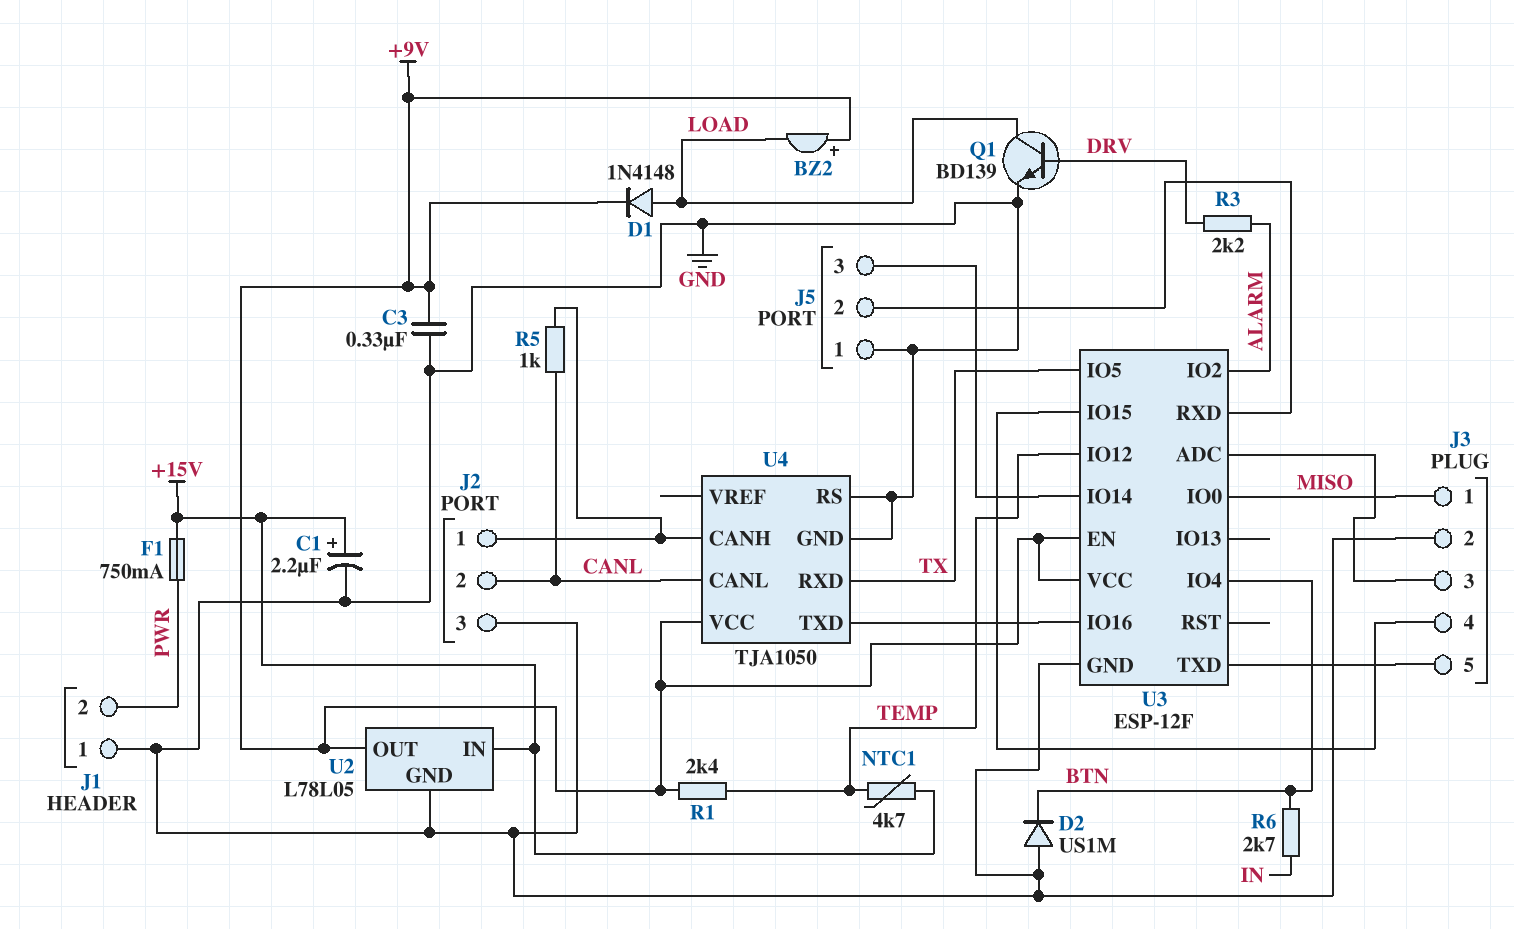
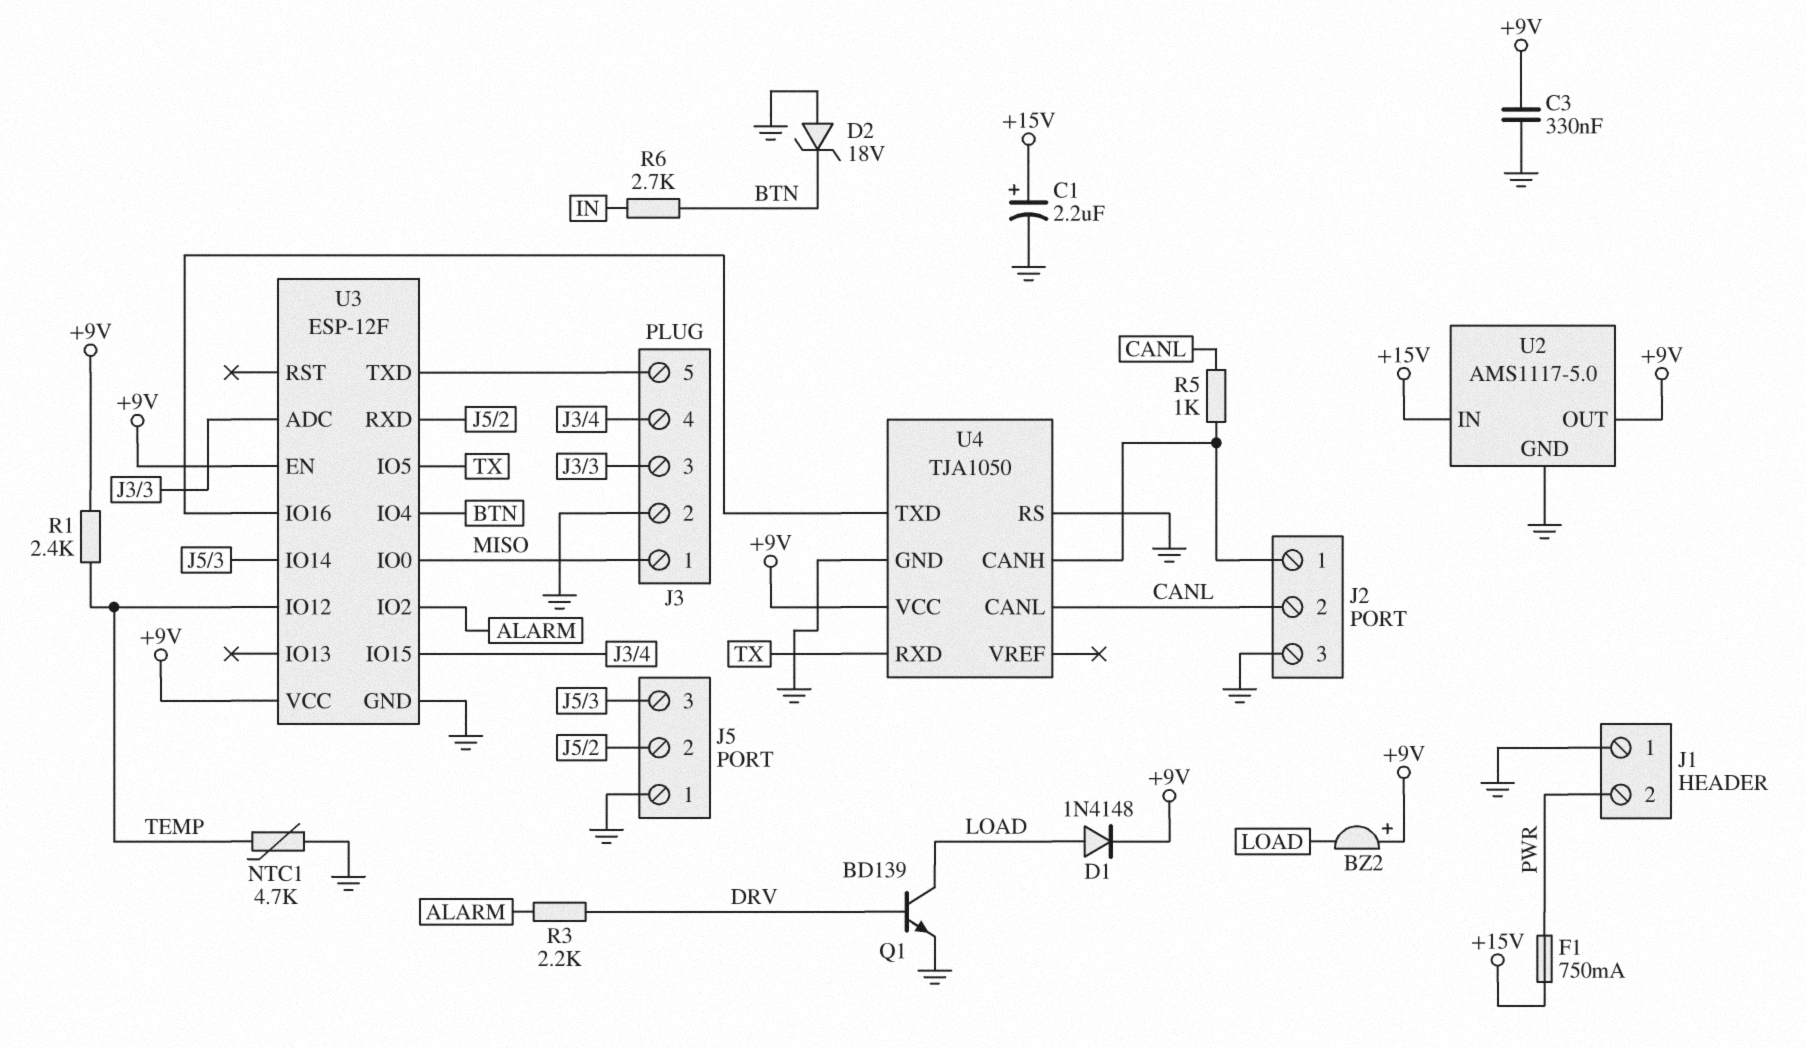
D2: diode US1M (A GND, K BTN) -> zener 18V (A GND, K BTN)
NTC1: 4.7k (+15V, TEMP) -> 4.7k (GND, TEMP)
U2: L78L05 -> AMS1117-5.0

